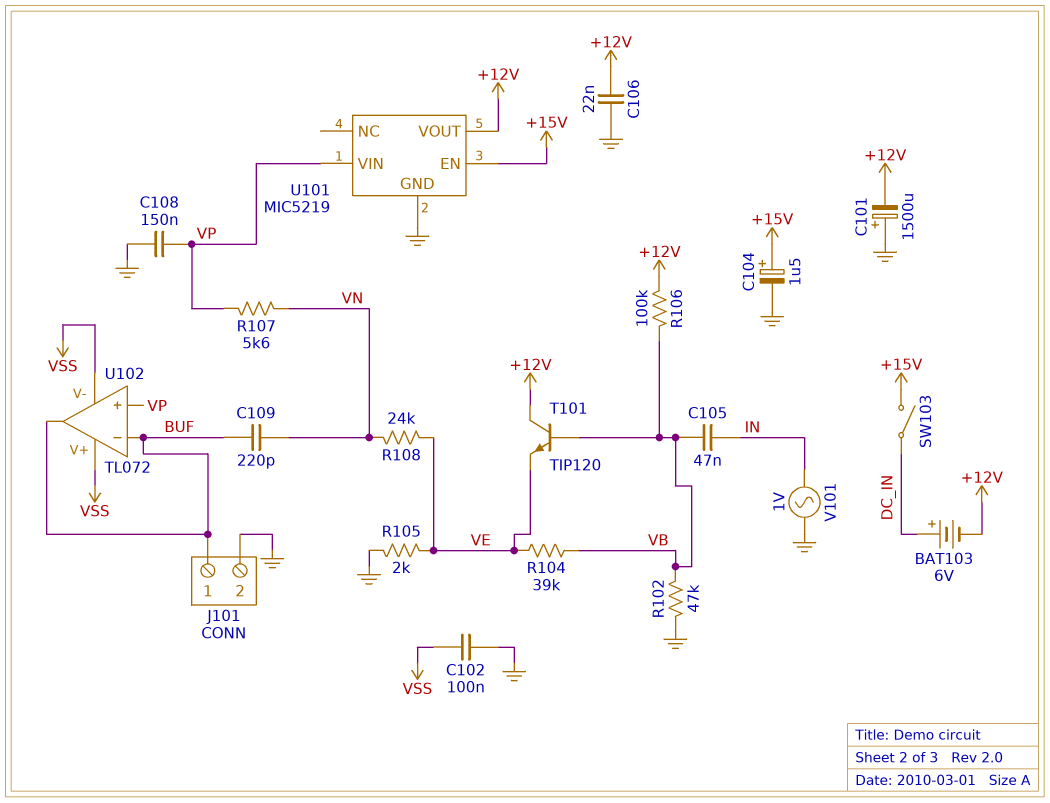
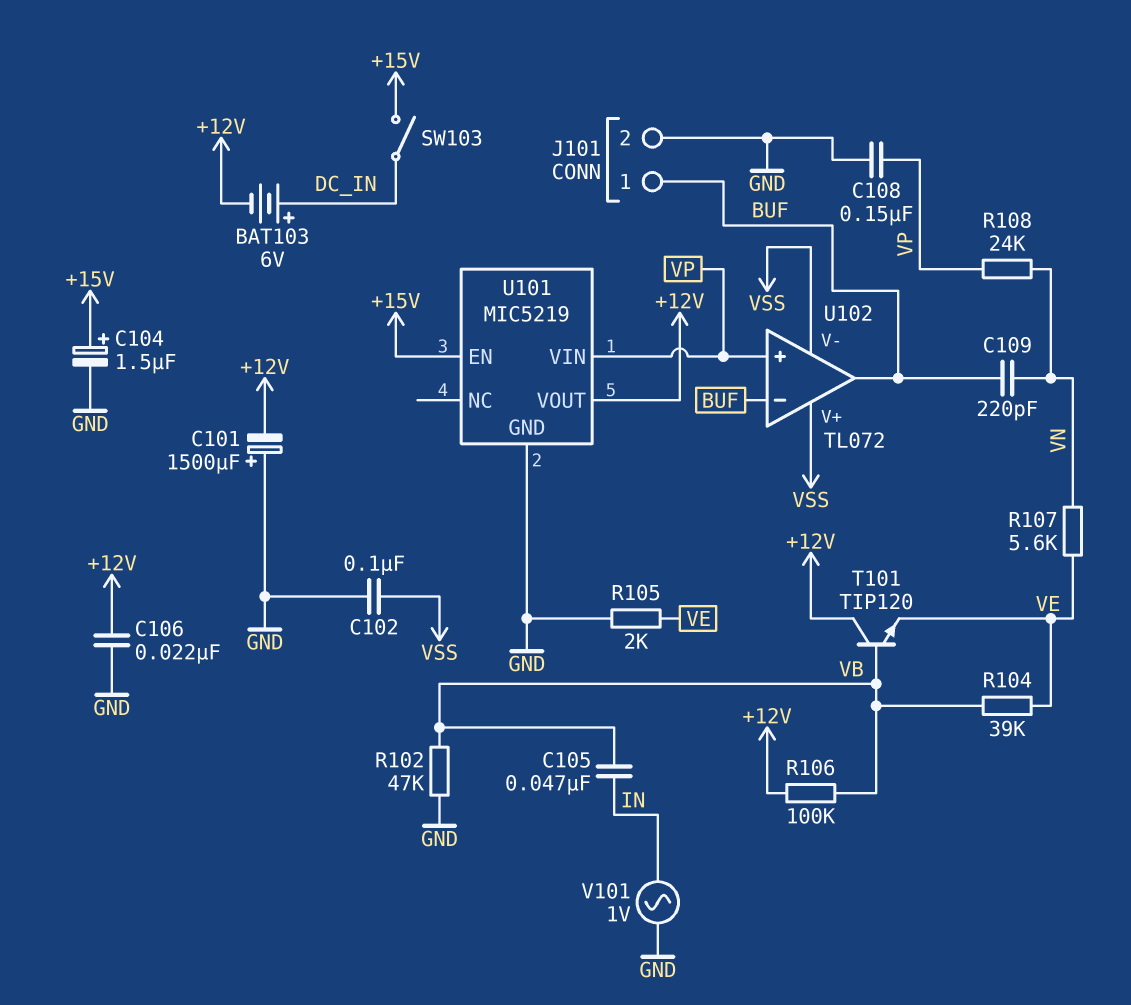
R107: 5.6k (VN, VP) -> 5.6k (VE, VN)
R108: 24k (VE, VN) -> 24k (VN, VP)

